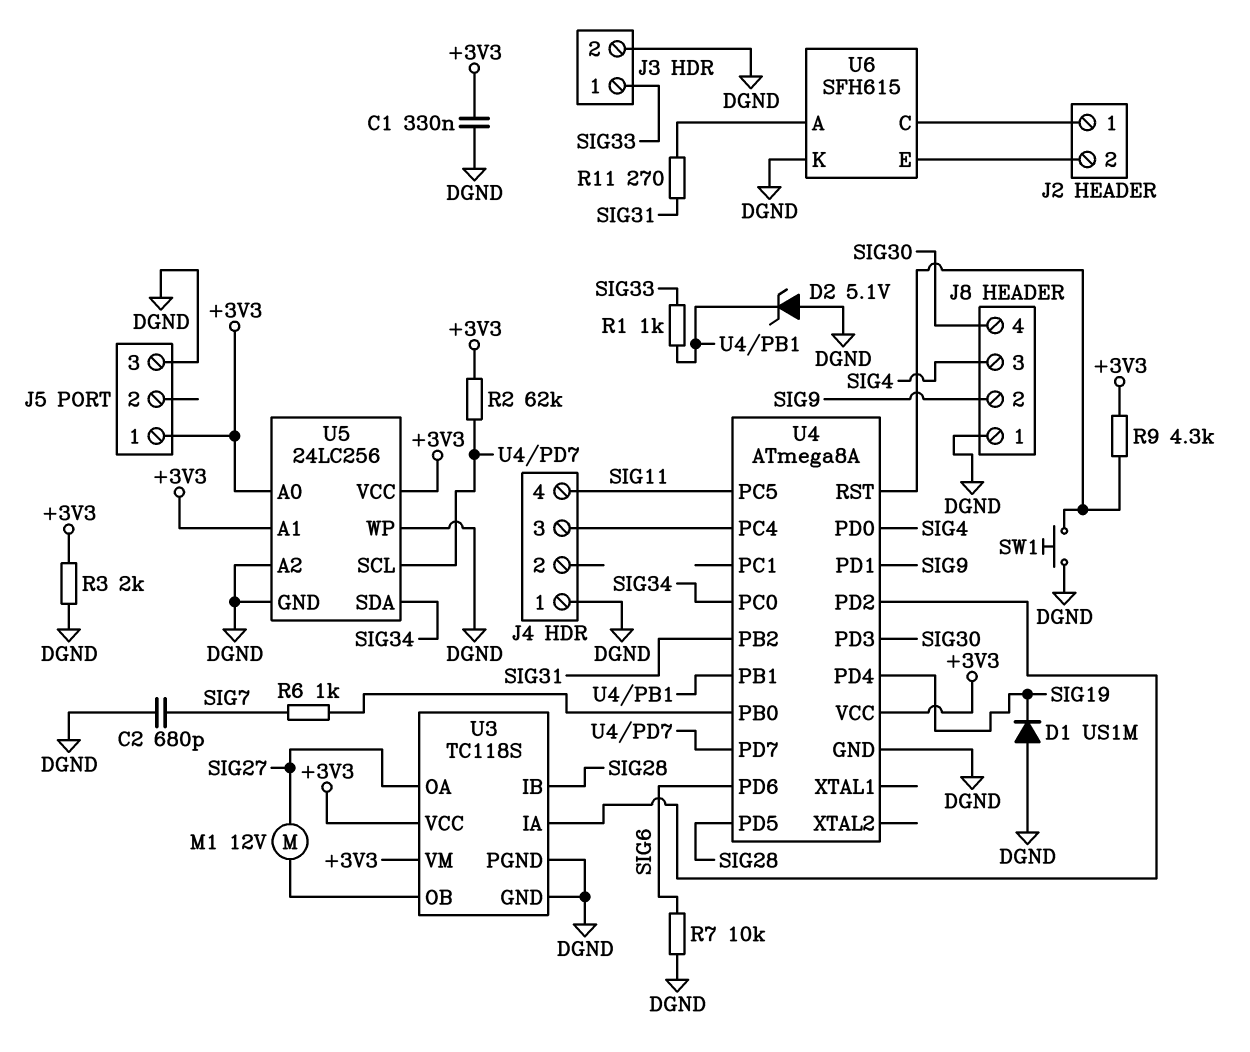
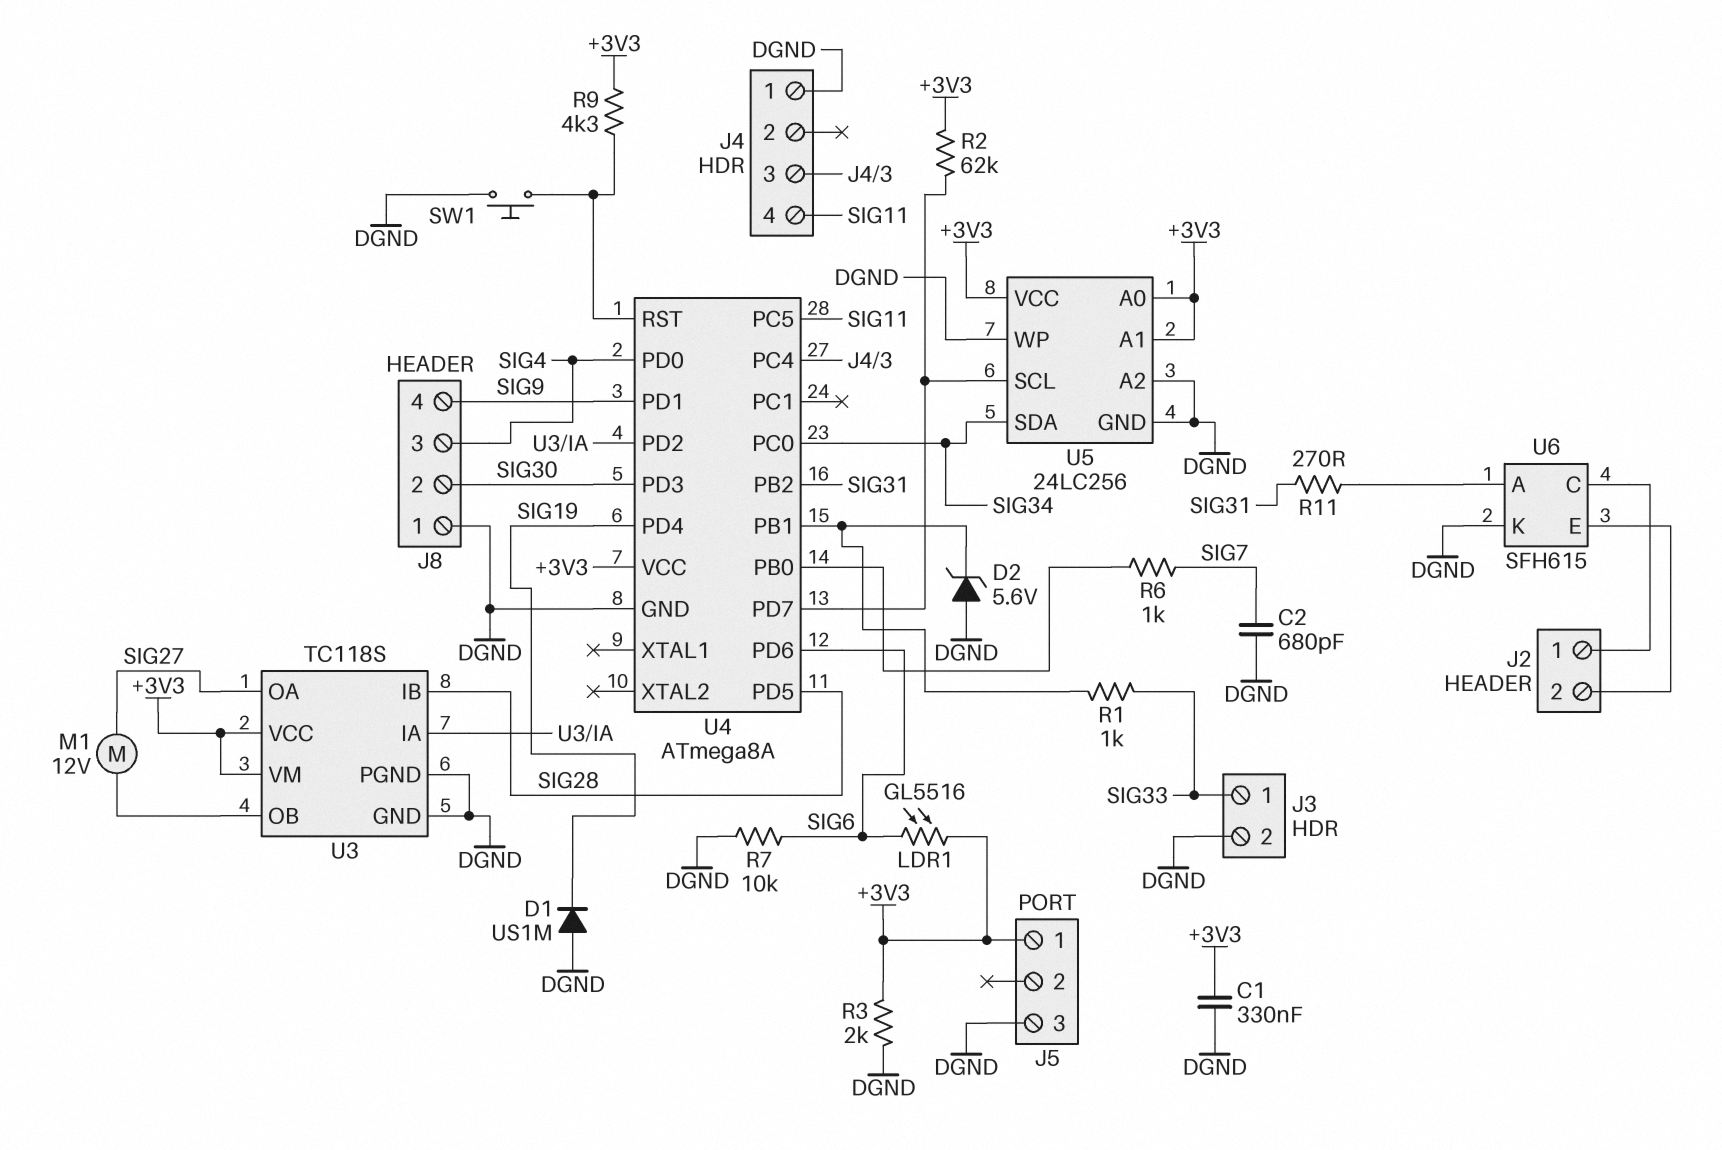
D2: zener 5.1V (A DGND, K U4/PB1) -> zener 5.6V (A DGND, K U4/PB1)
J8 pin 2: SIG9 -> SIG30
J8 pin 4: SIG30 -> SIG9
LDR1: none -> GL5516 (+3V3, SIG6)

